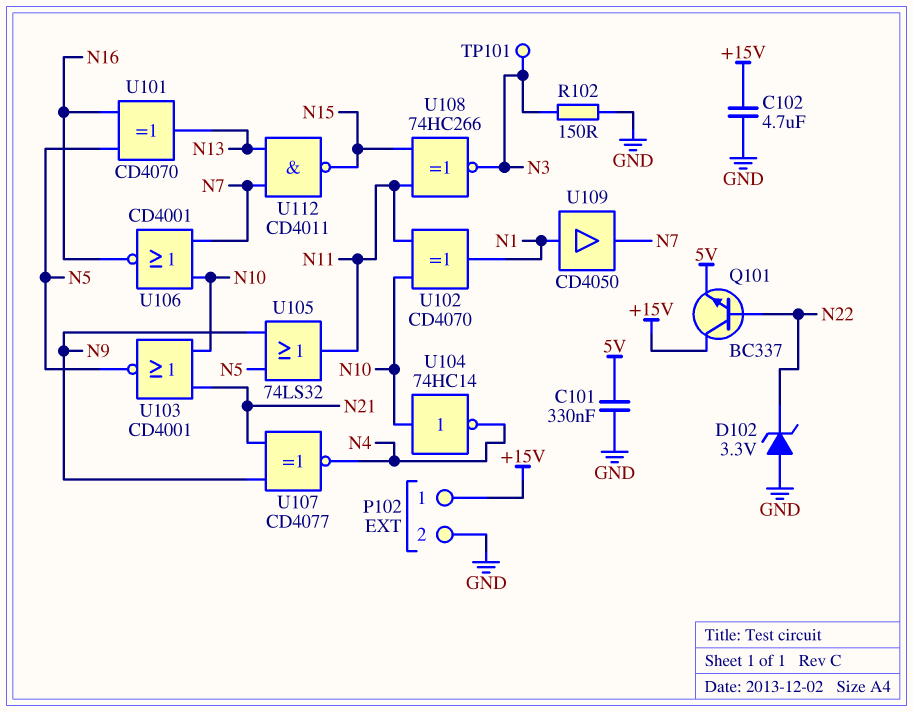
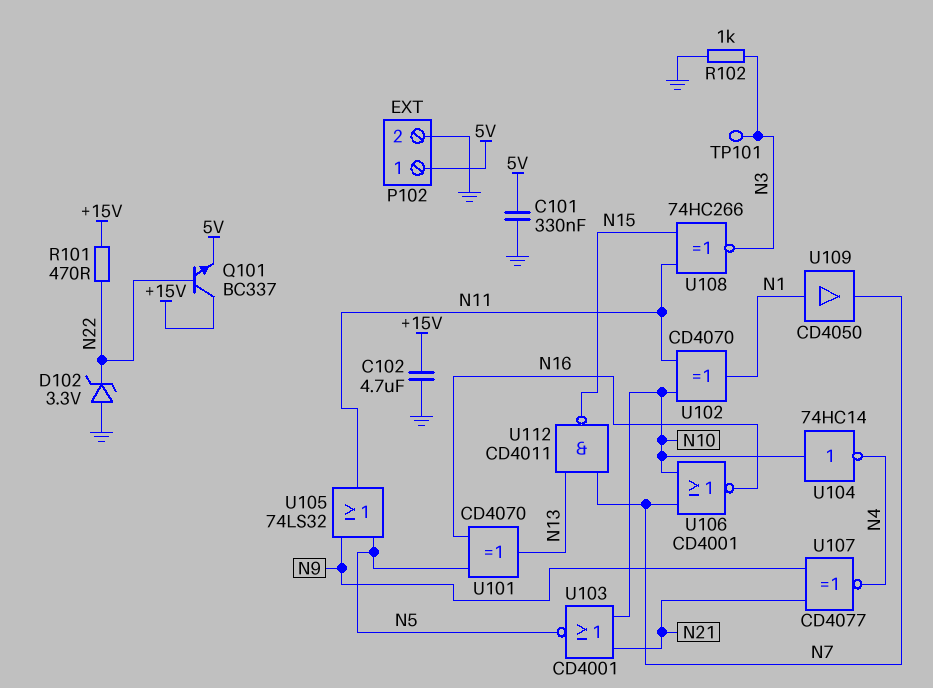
P102 pin 1: +15V -> 5V
R101: none -> 470 (+15V, N22)
R102: 150 (GND, N3) -> 1k (GND, N3)

